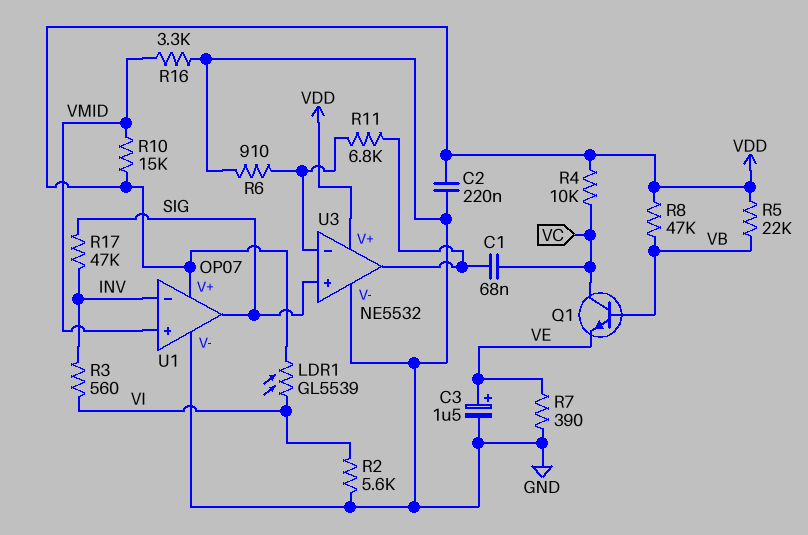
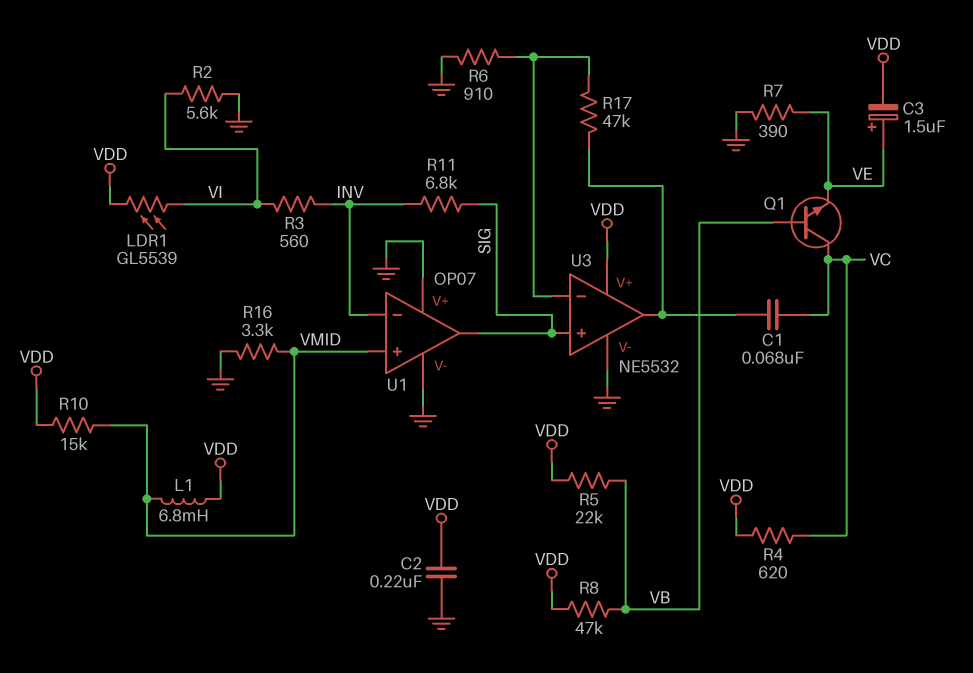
C3: 1.5uF (plus VE, minus GND) -> 1.5uF (plus VE, minus VDD)
L1: none -> 6.8mH (VDD, VMID)
R4: 10k (VC, VDD) -> 620 (VC, VDD)
R11: 6.8k (U3/in-, U3/out) -> 6.8k (INV, SIG)
R17: 47k (INV, SIG) -> 47k (U3/in-, U3/out)
U1 pin V+: VDD -> GND

